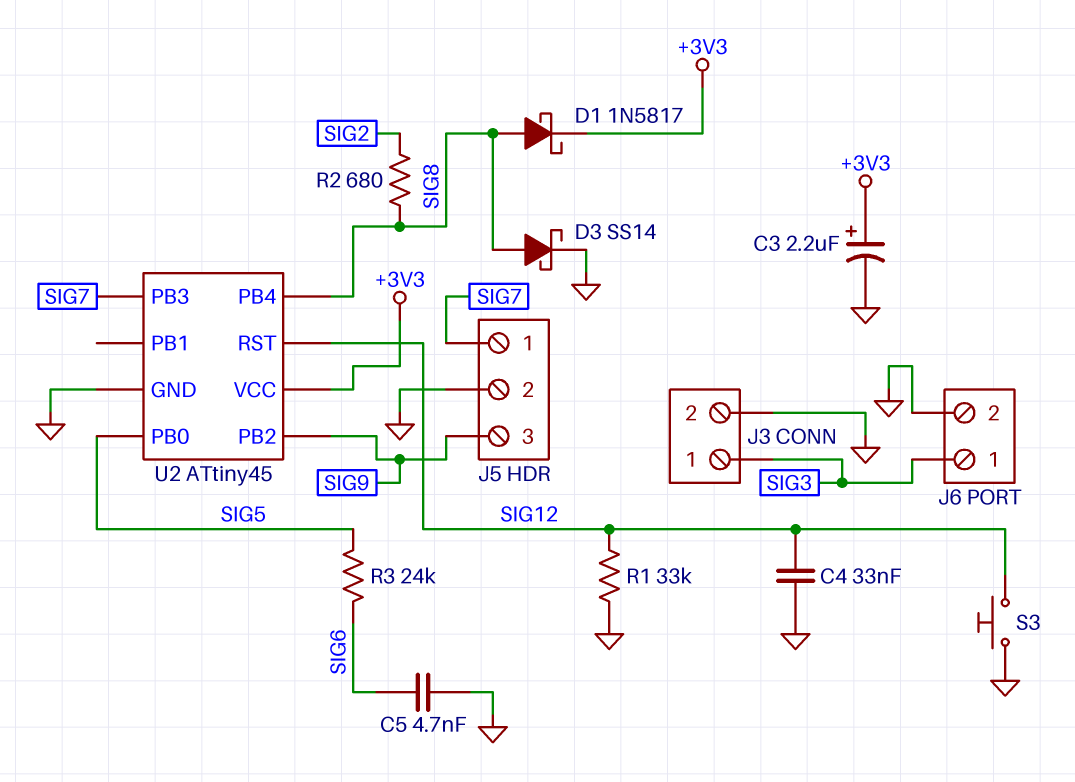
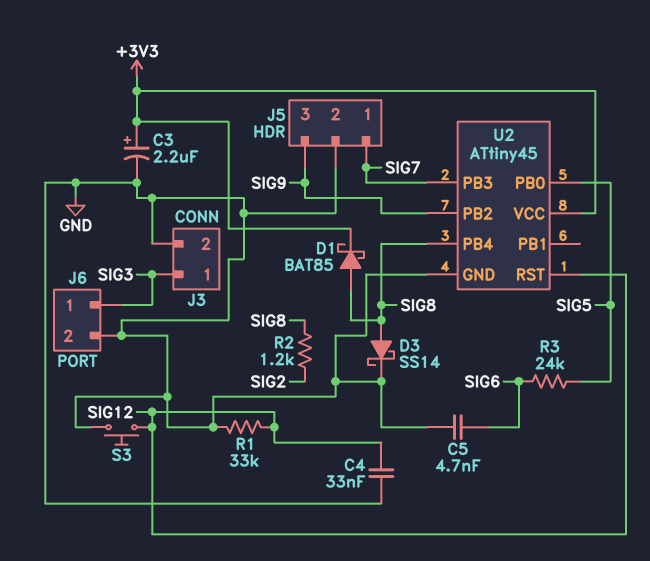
D1: schottky 1N5817 (A SIG8, K +3V3) -> schottky BAT85 (A SIG8, K +3V3)
R2: 680 (SIG2, SIG8) -> 1.2k (SIG2, SIG8)

